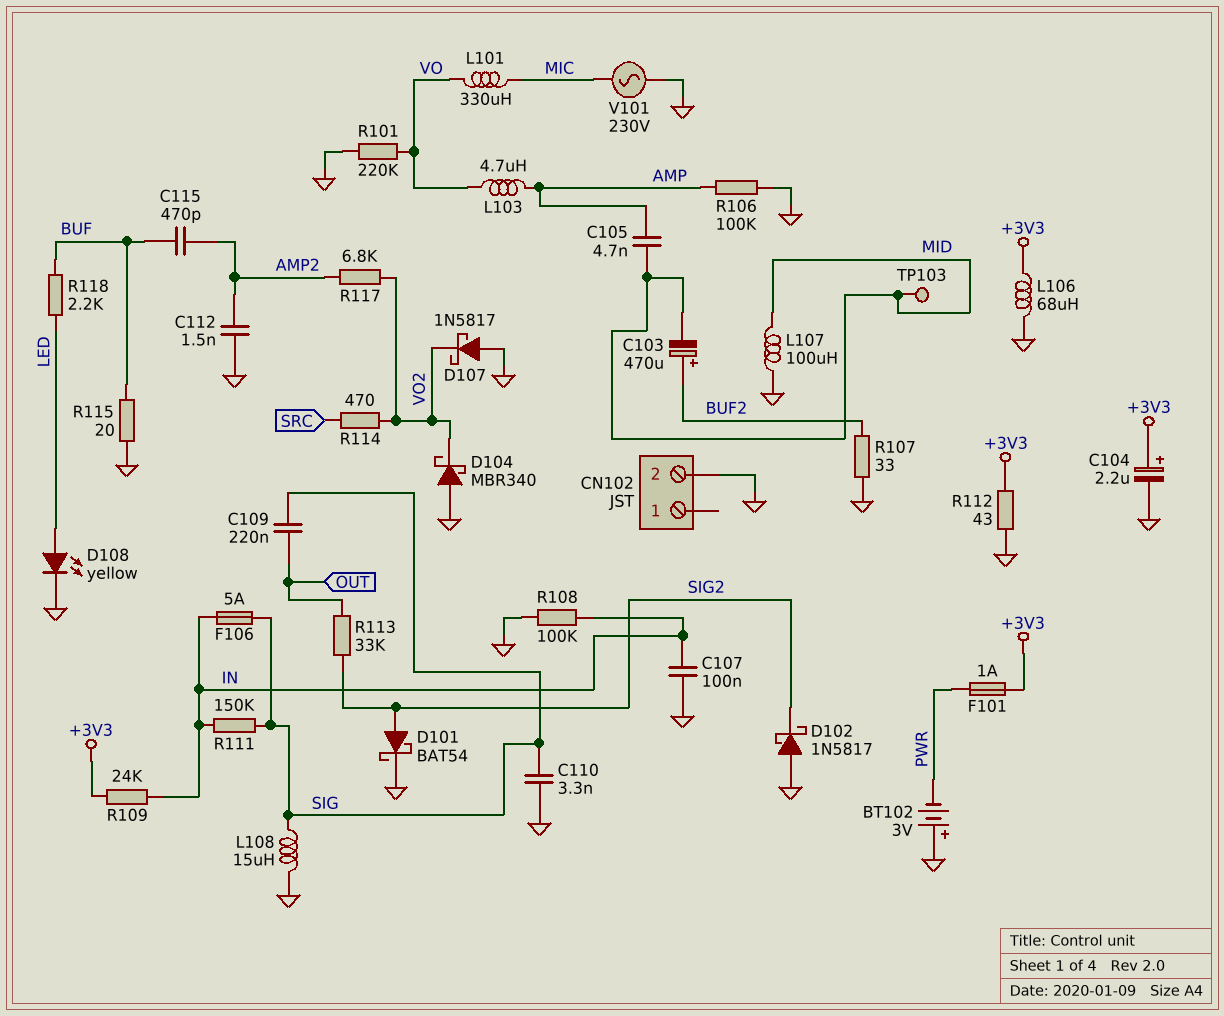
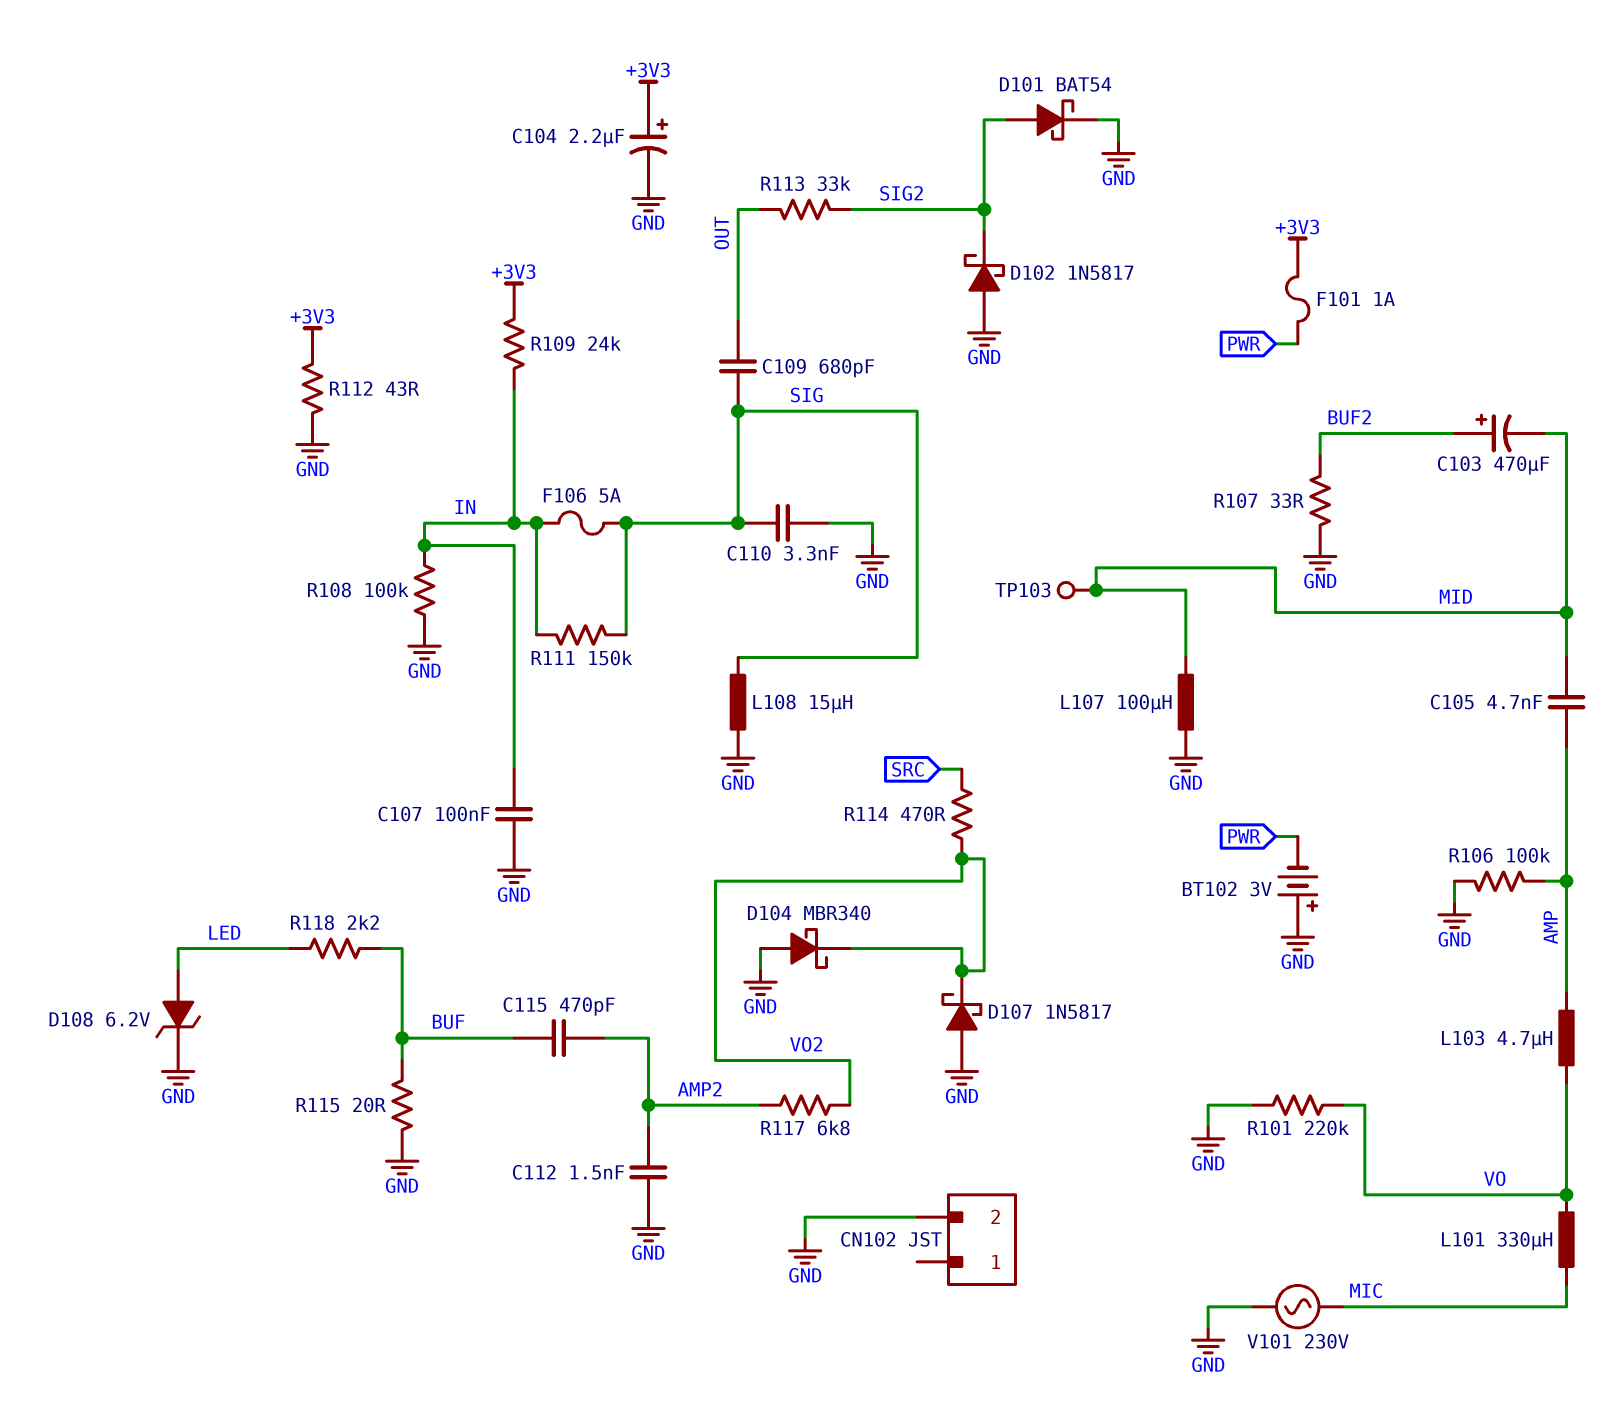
C109: 220nF (OUT, SIG) -> 680pF (OUT, SIG)
D108: LED yellow (A LED, K GND) -> zener 6.2V (A LED, K GND)
L106: 68uH (+3V3, GND) -> none

